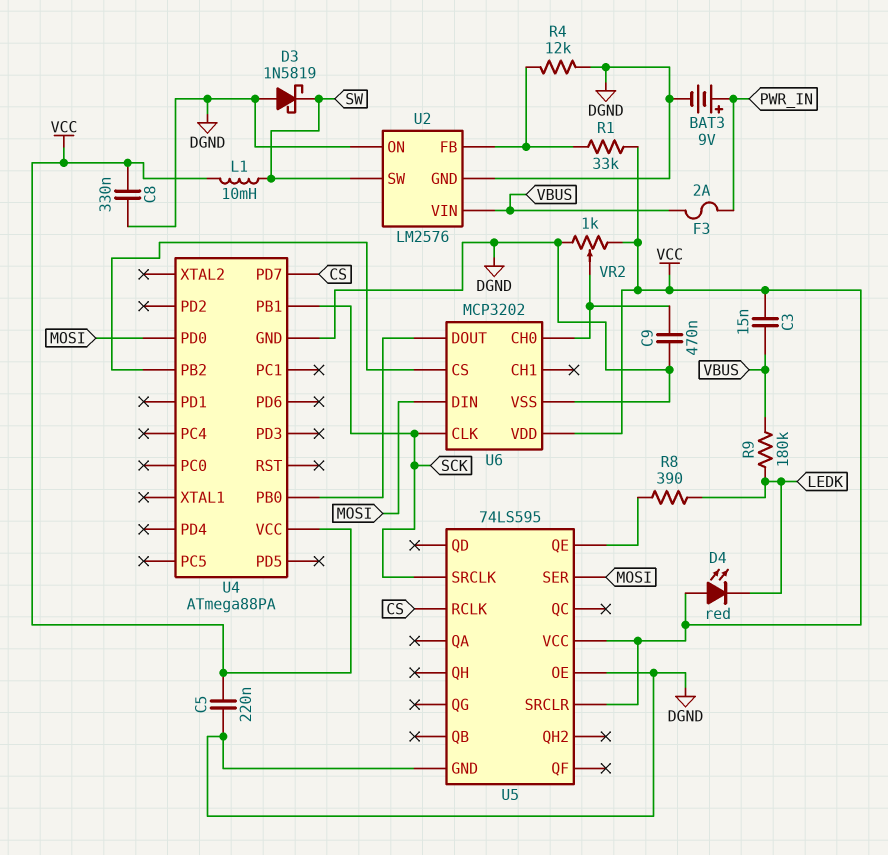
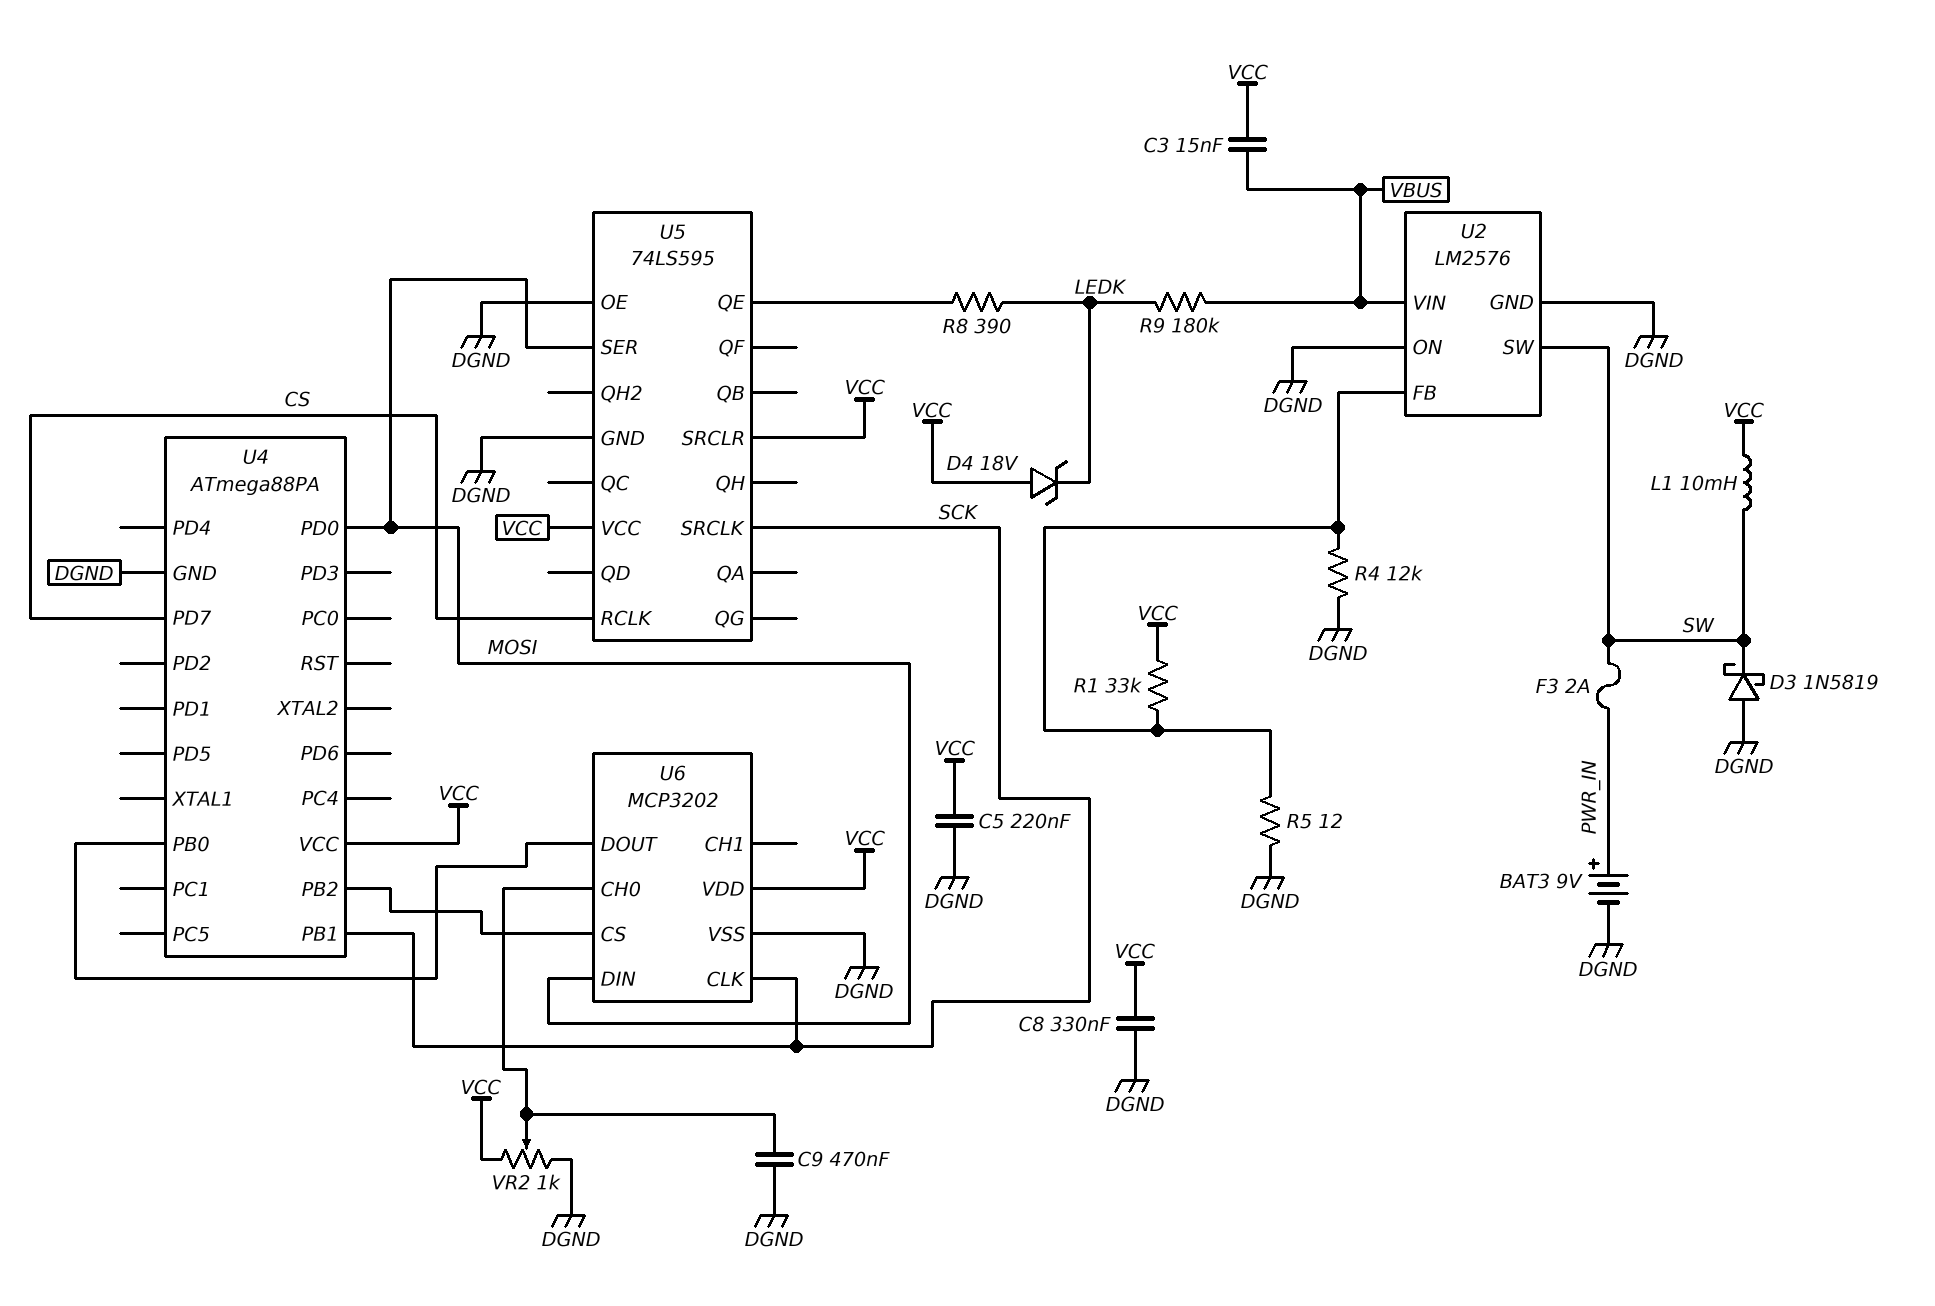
D4: LED red (A VCC, K LEDK) -> zener 18V (A VCC, K LEDK)
F3: 2A (PWR_IN, VBUS) -> 2A (PWR_IN, SW)
R5: none -> 12 (DGND, U2/FB)

